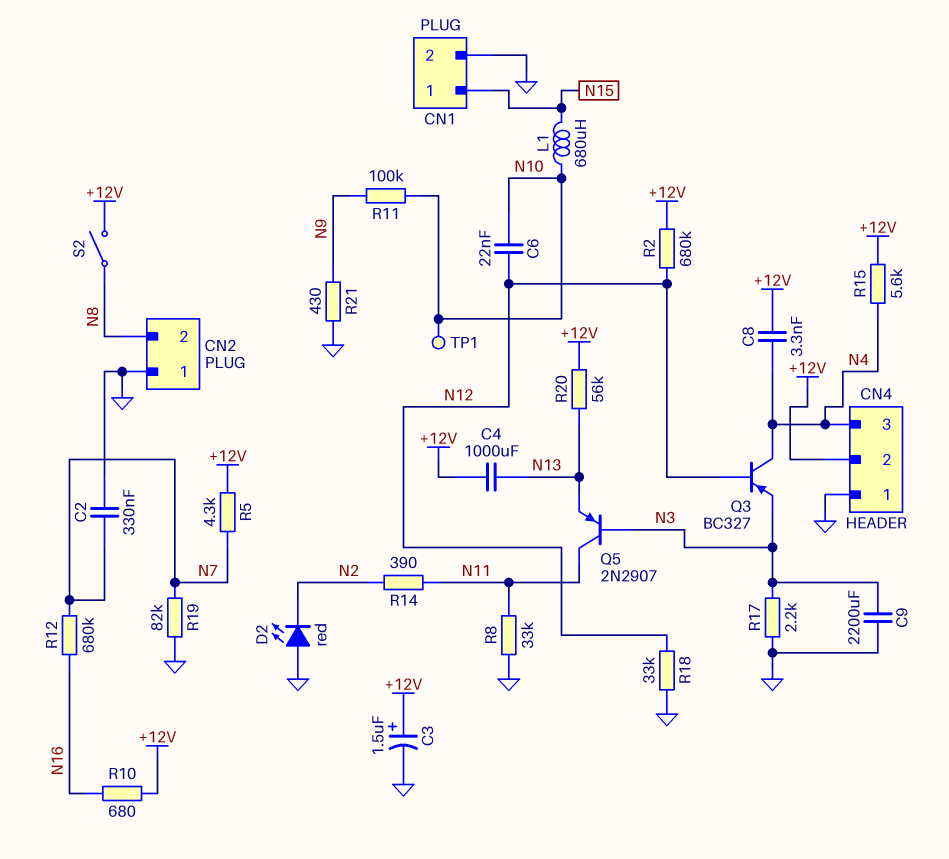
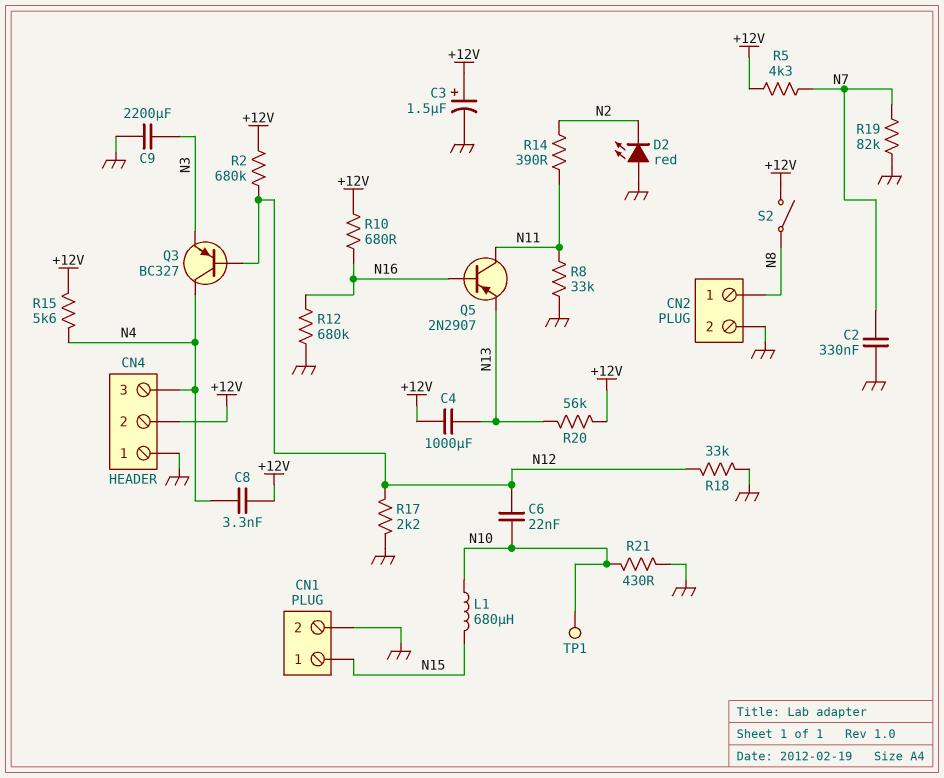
CN2 pin 1: GND -> N8
CN2 pin 2: N8 -> GND
Q5: PNP 2N2907 (B N3, C N11, E N13) -> PNP 2N2907 (B N16, C N11, E N13)
R11: 100k (N9, N10) -> none
R12: 680k (N7, N16) -> 680k (GND, N16)
R17: 2.2k (GND, N3) -> 2.2k (GND, N12)
R21: 430 (GND, N9) -> 430 (GND, N10)

